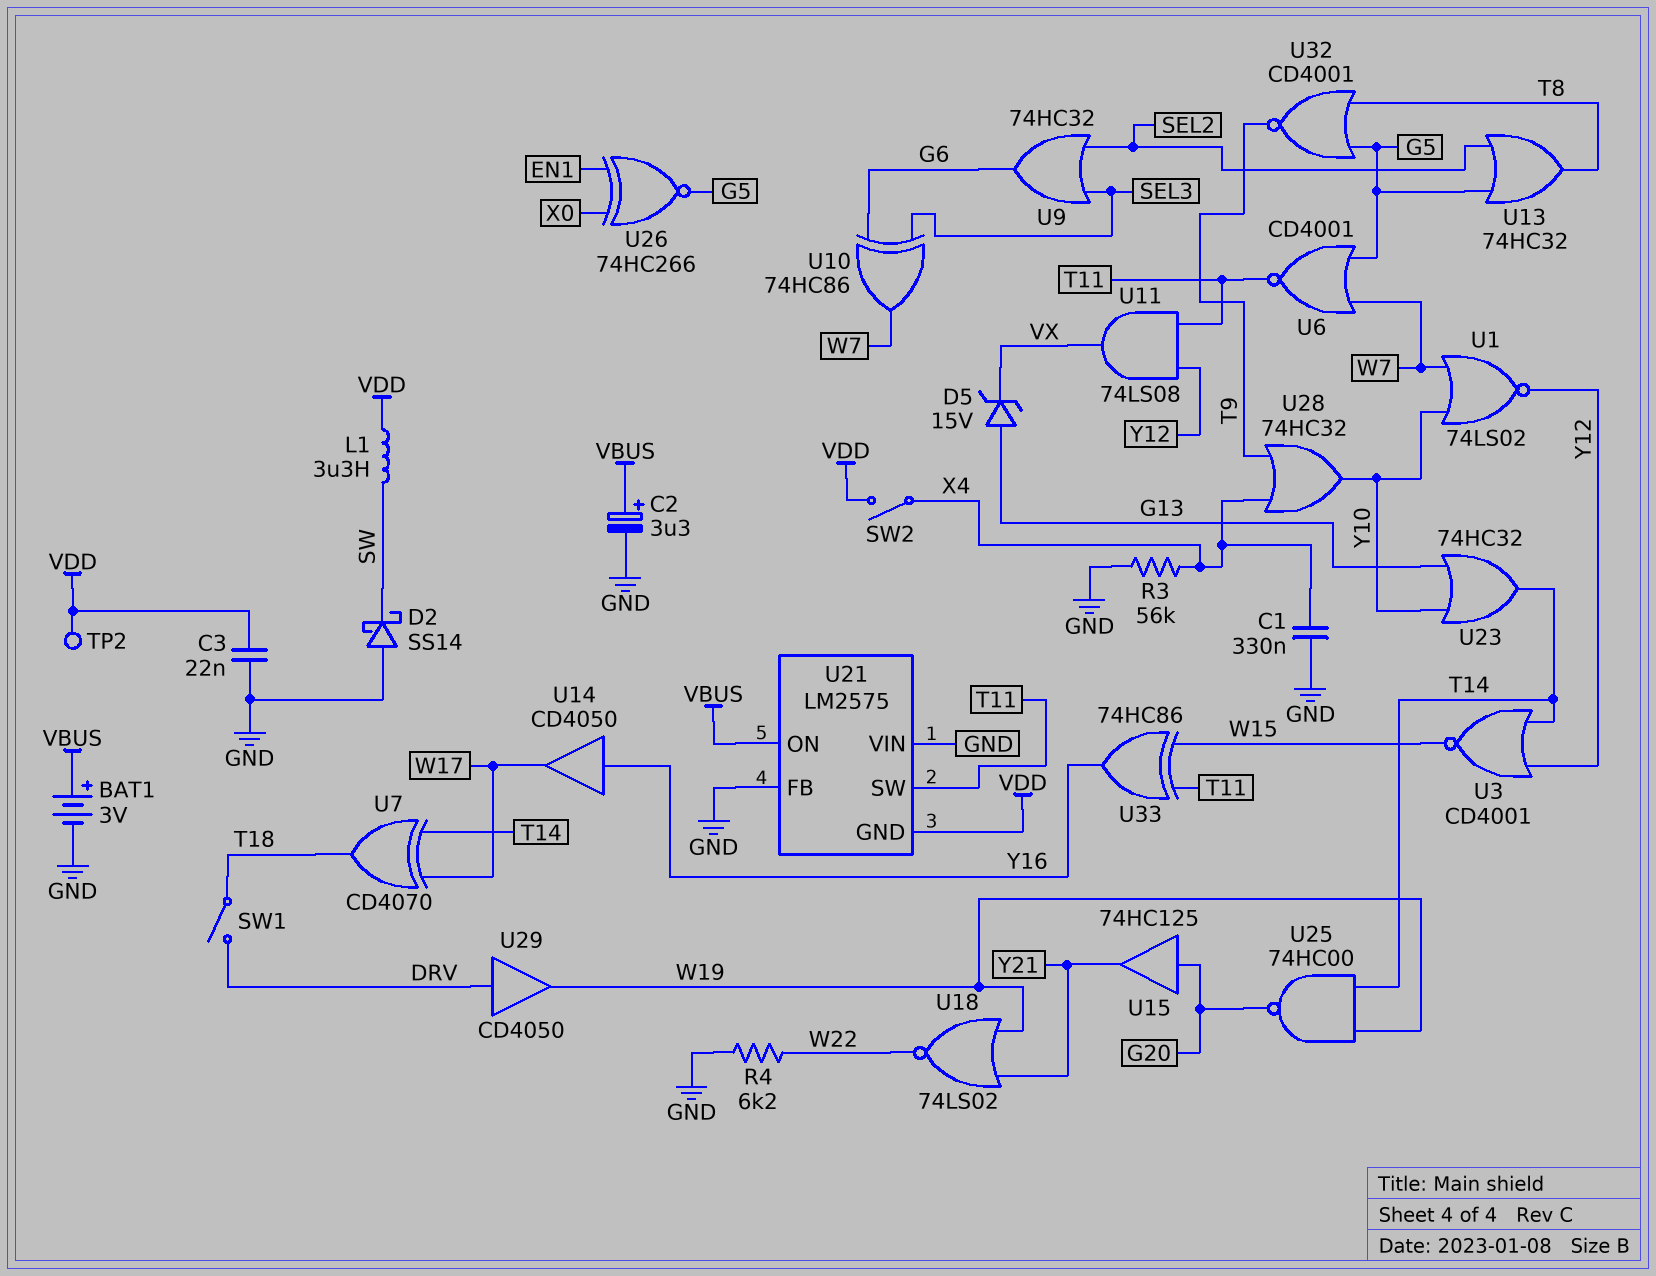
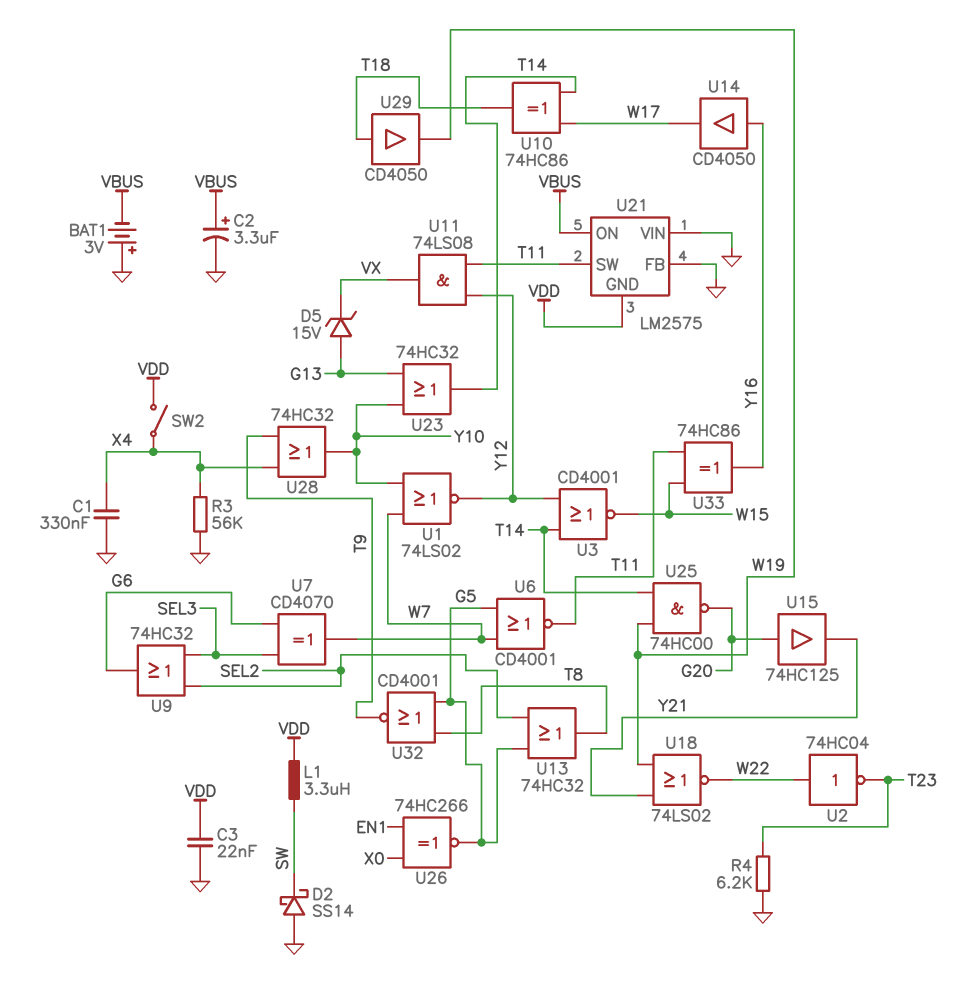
BAT1: 3V (plus VBUS, minus GND) -> 3V (plus GND, minus VBUS)
R4: 6.2k (GND, W22) -> 6.2k (GND, T23)
SW1: switch (DRV, T18) -> none
TP2: test point (VDD) -> none
U2: none -> NOT 74HC04 (in W22, out T23)
U7: XOR CD4070 (in T14, in W17, out T18) -> XOR CD4070 (in G6, in SEL3, out W7)
U10: XOR 74HC86 (in G6, in SEL3, out W7) -> XOR 74HC86 (in T14, in W17, out T18)
U29: buffer CD4050 (in DRV, out W19) -> buffer CD4050 (in T18, out W19)

